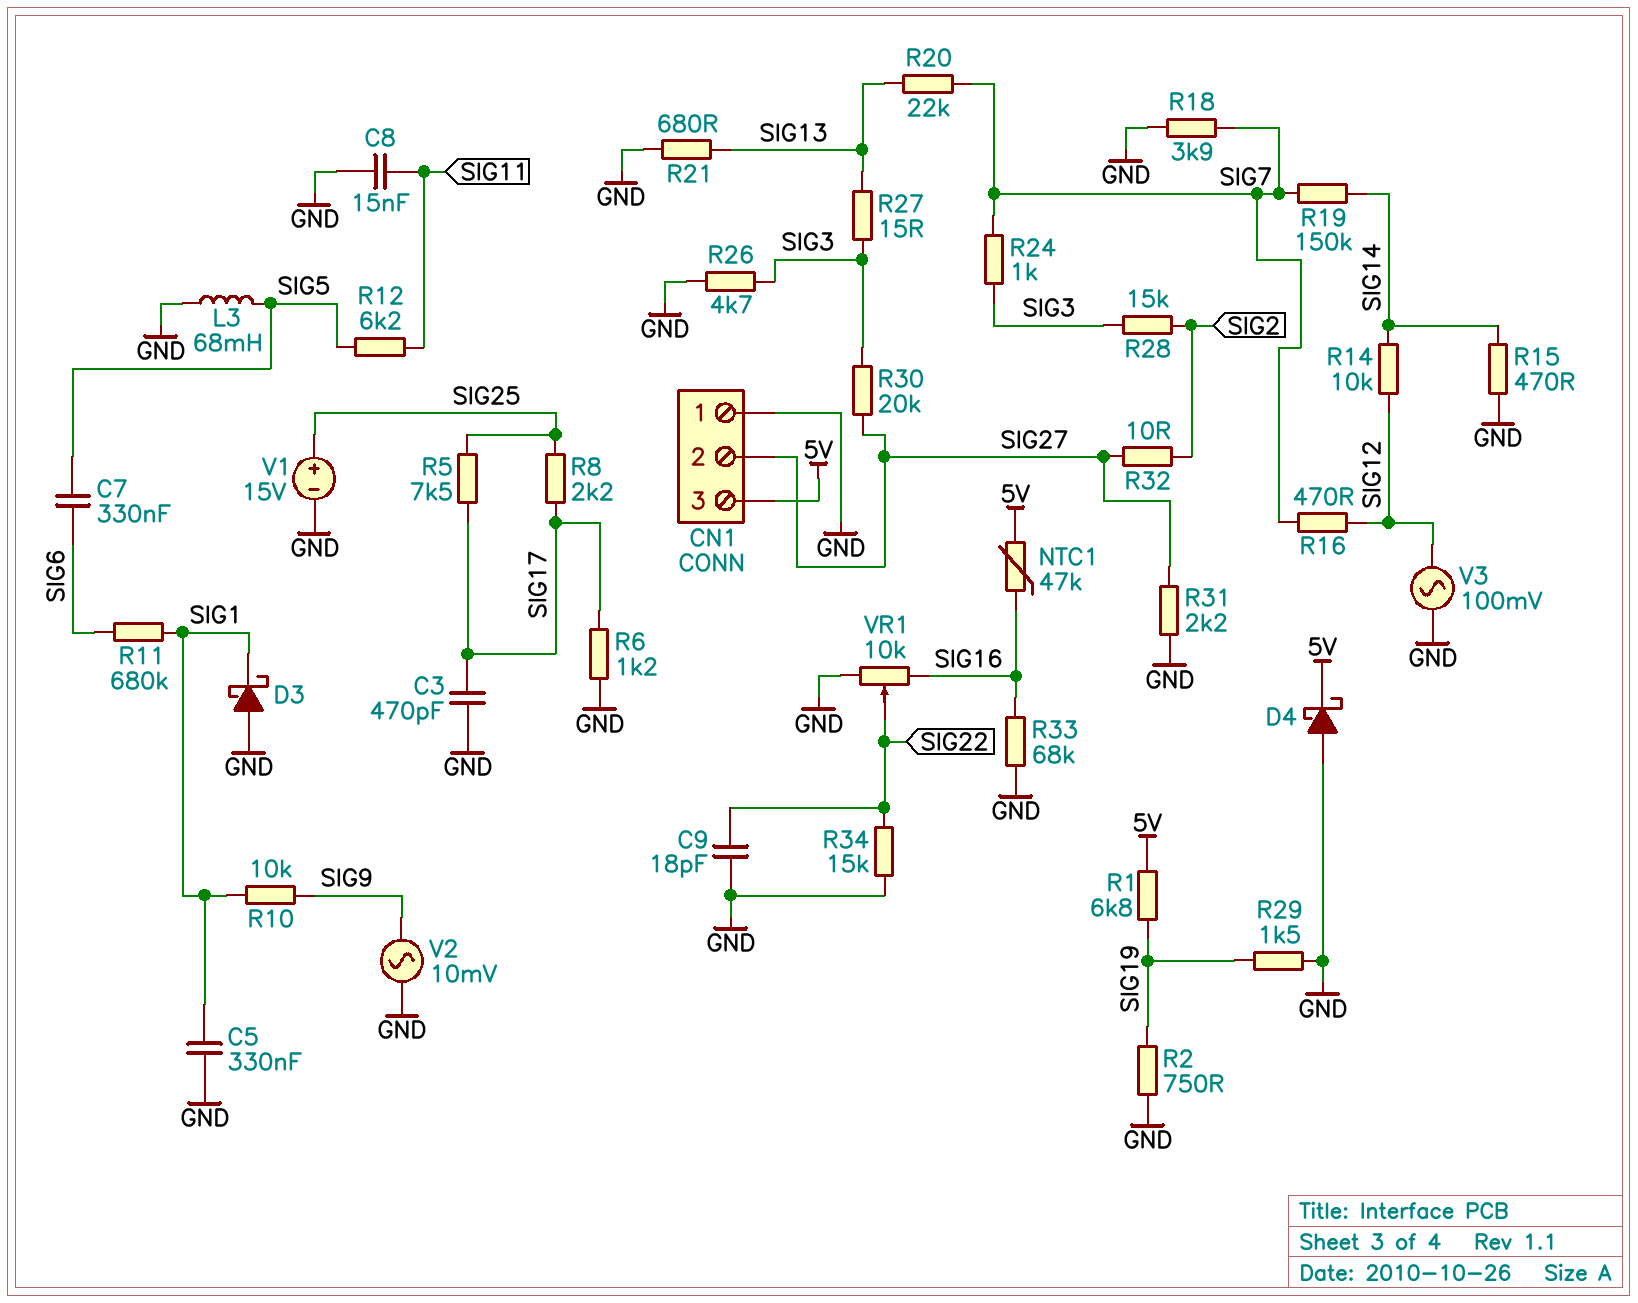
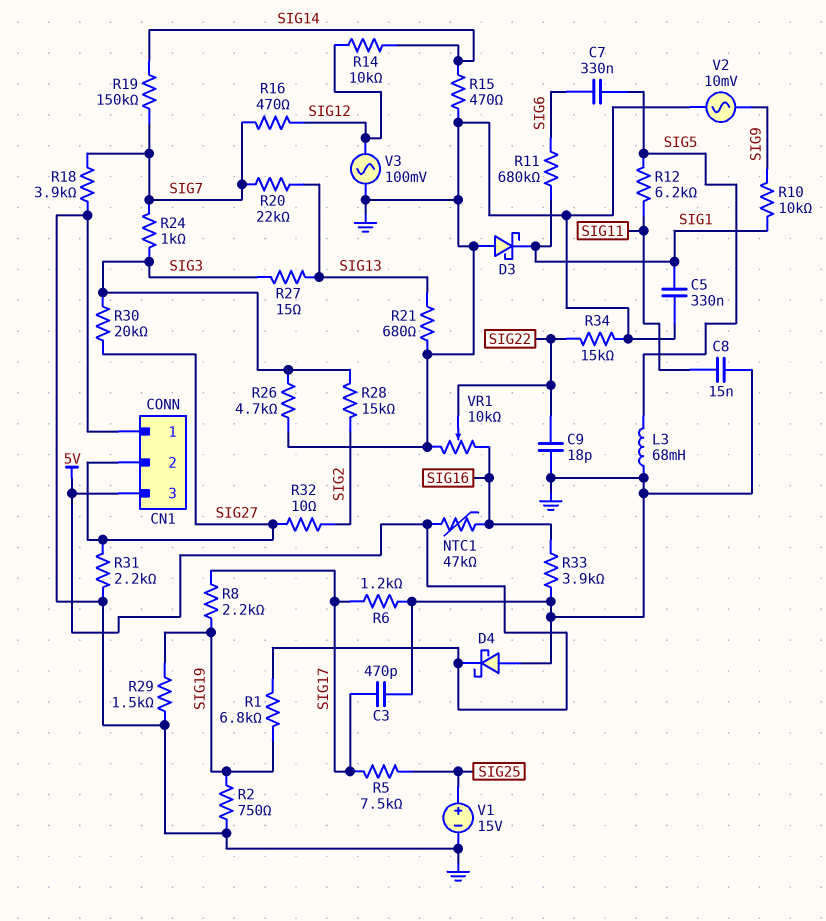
R8: 2.2k (SIG17, SIG25) -> 2.2k (SIG17, SIG19)
R33: 68k (GND, SIG16) -> 3.9k (GND, SIG16)

